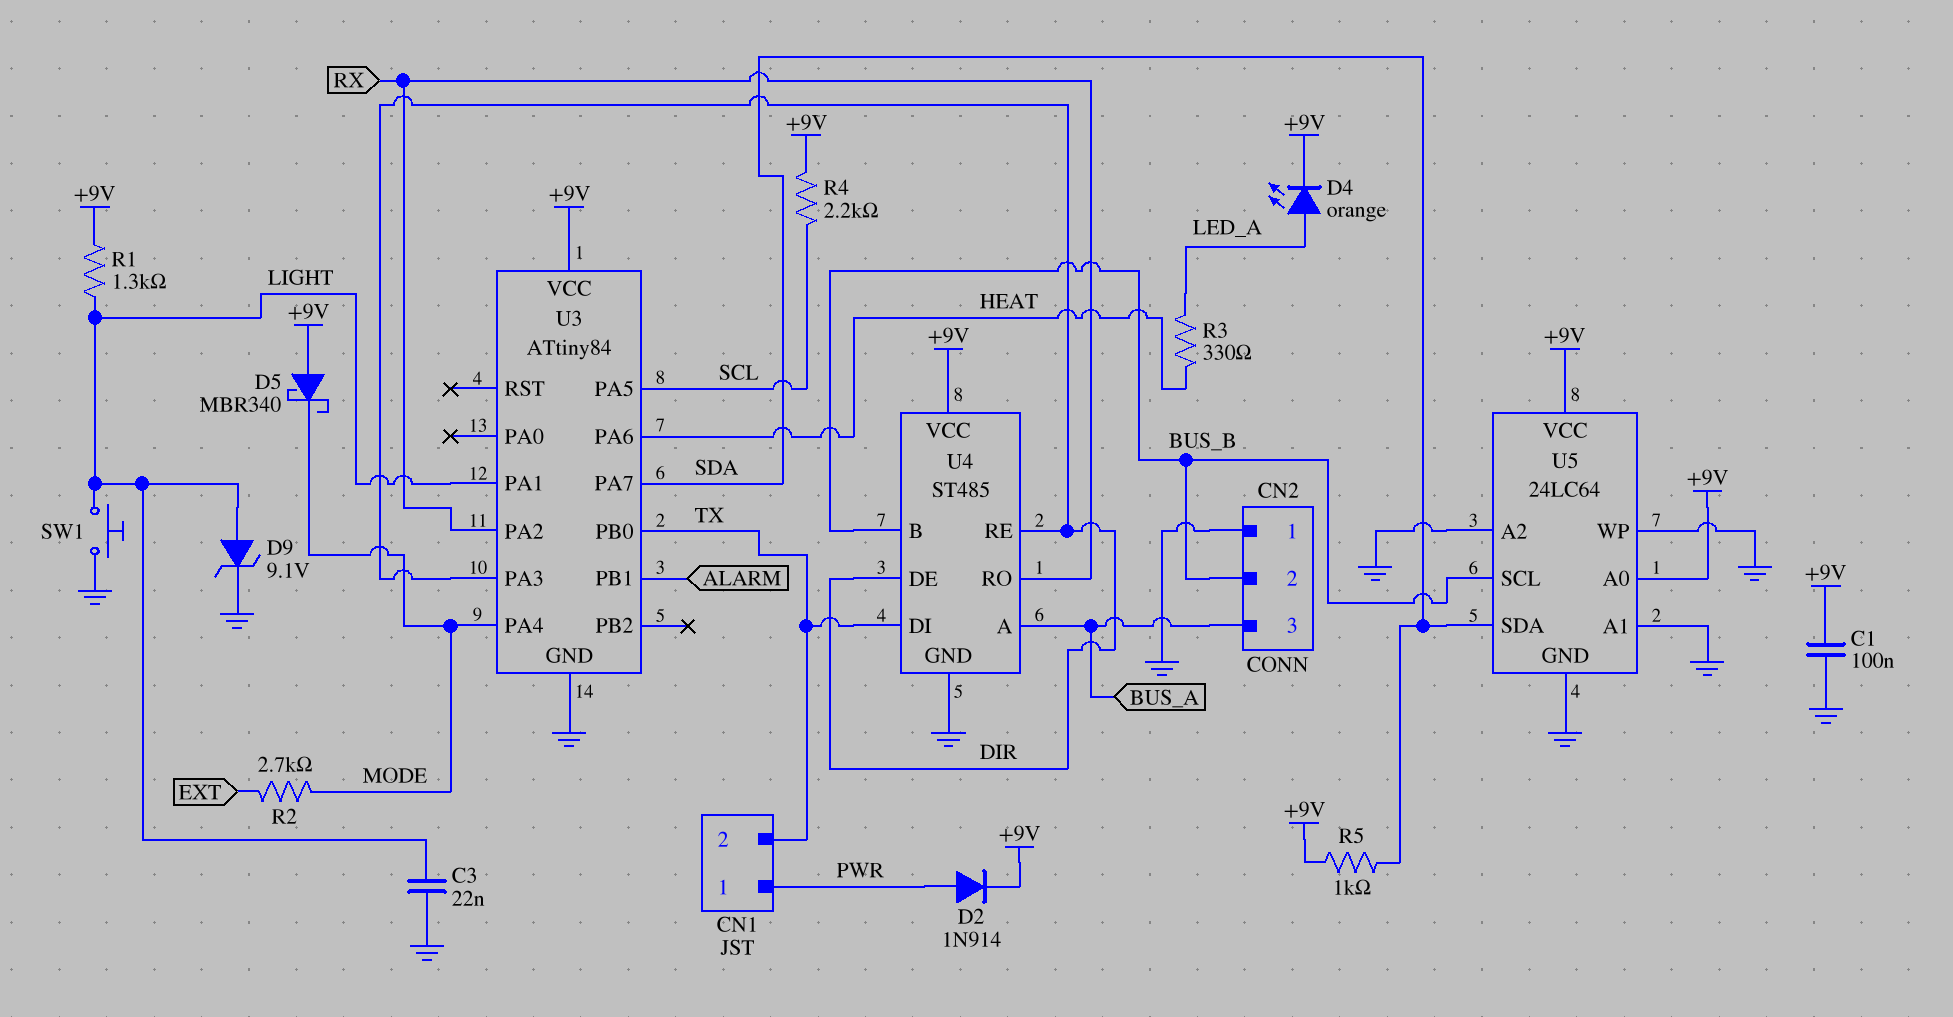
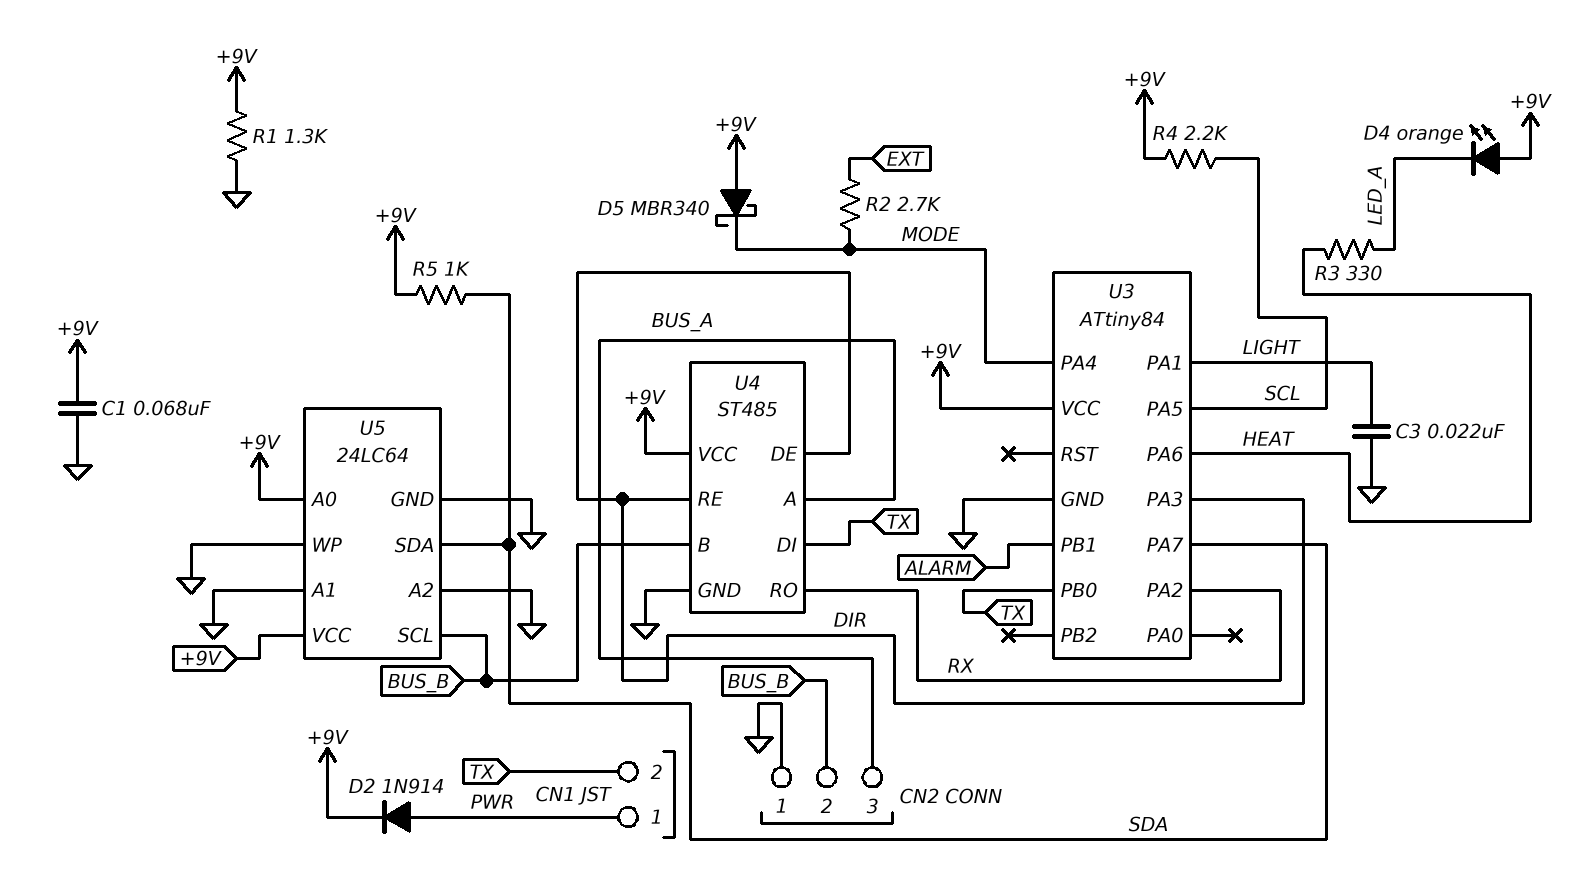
C1: 100nF (+9V, GND) -> 68nF (+9V, GND)
D4: LED orange (A LED_A, K +9V) -> LED orange (A +9V, K LED_A)
D9: zener 9.1V (A LIGHT, K GND) -> none
R1: 1.3k (+9V, LIGHT) -> 1.3k (+9V, GND)
SW1: button (GND, LIGHT) -> none

